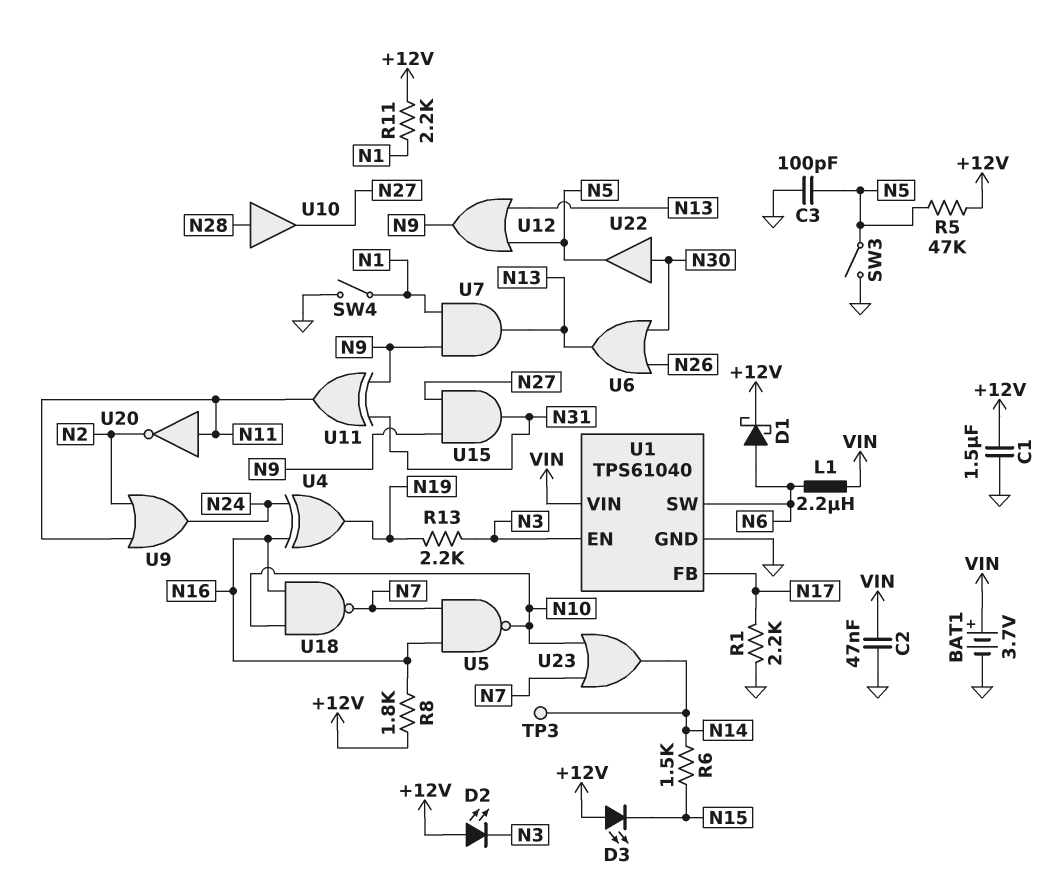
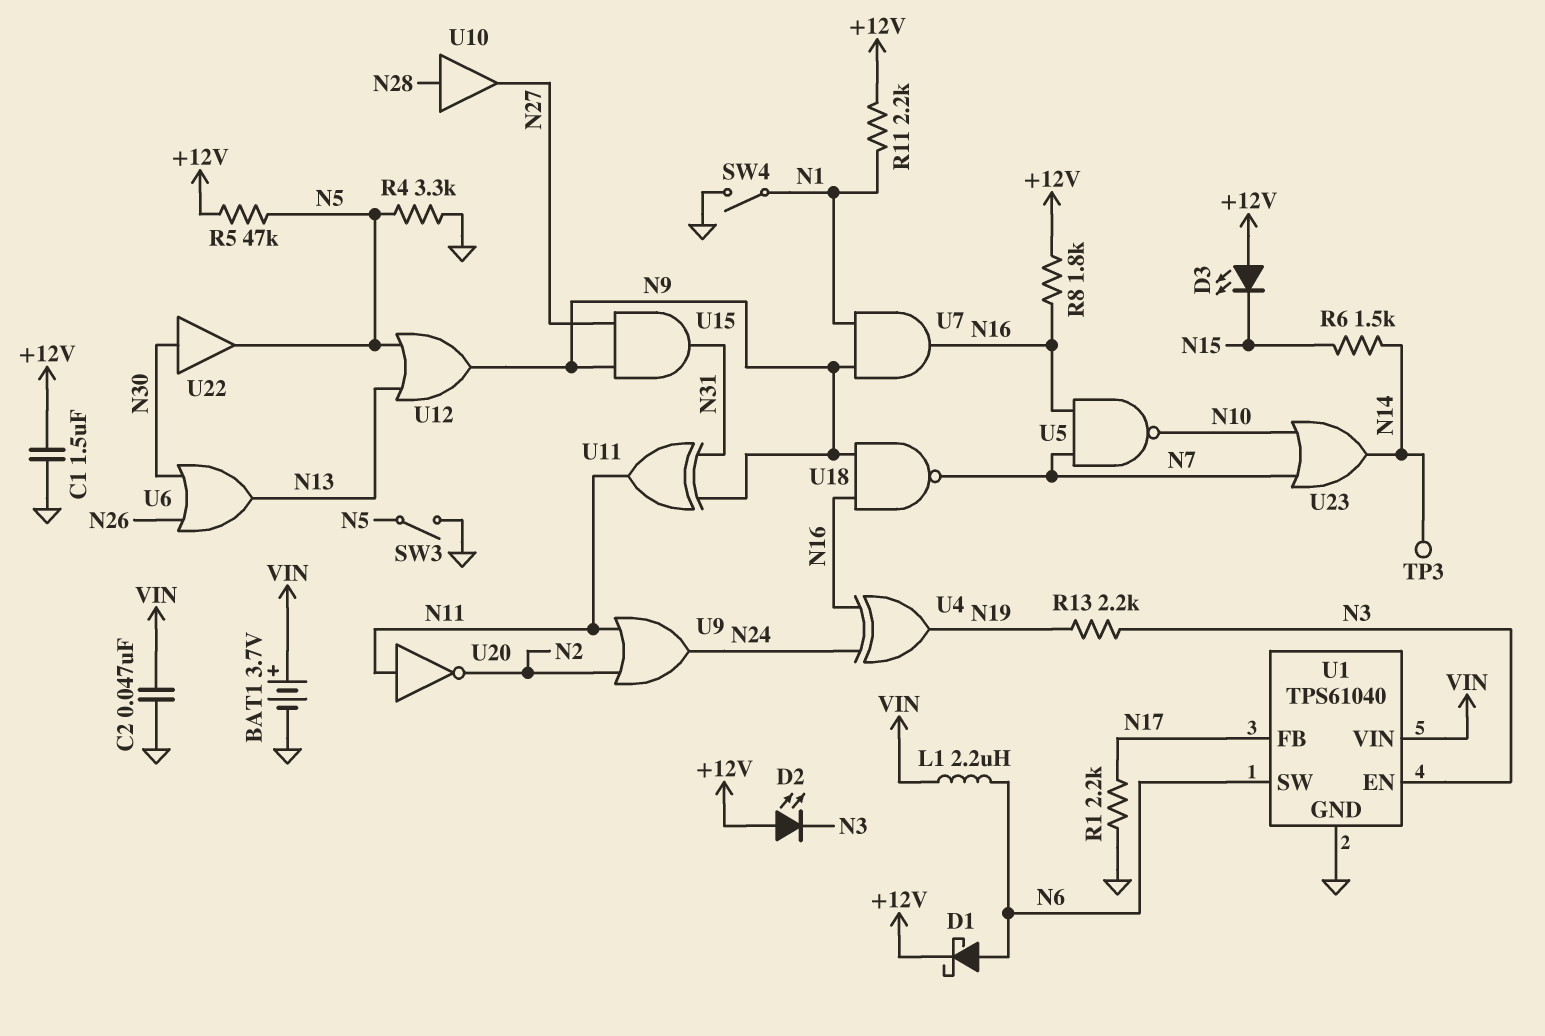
C3: 100pF (GND, N5) -> none
R4: none -> 3.3k (GND, N5)
U7: AND (in N1, in N9, out N13) -> AND (in N1, in N9, out N16)
U18: NAND (in N10, in N16, out N7) -> NAND (in N9, in N16, out N7)

